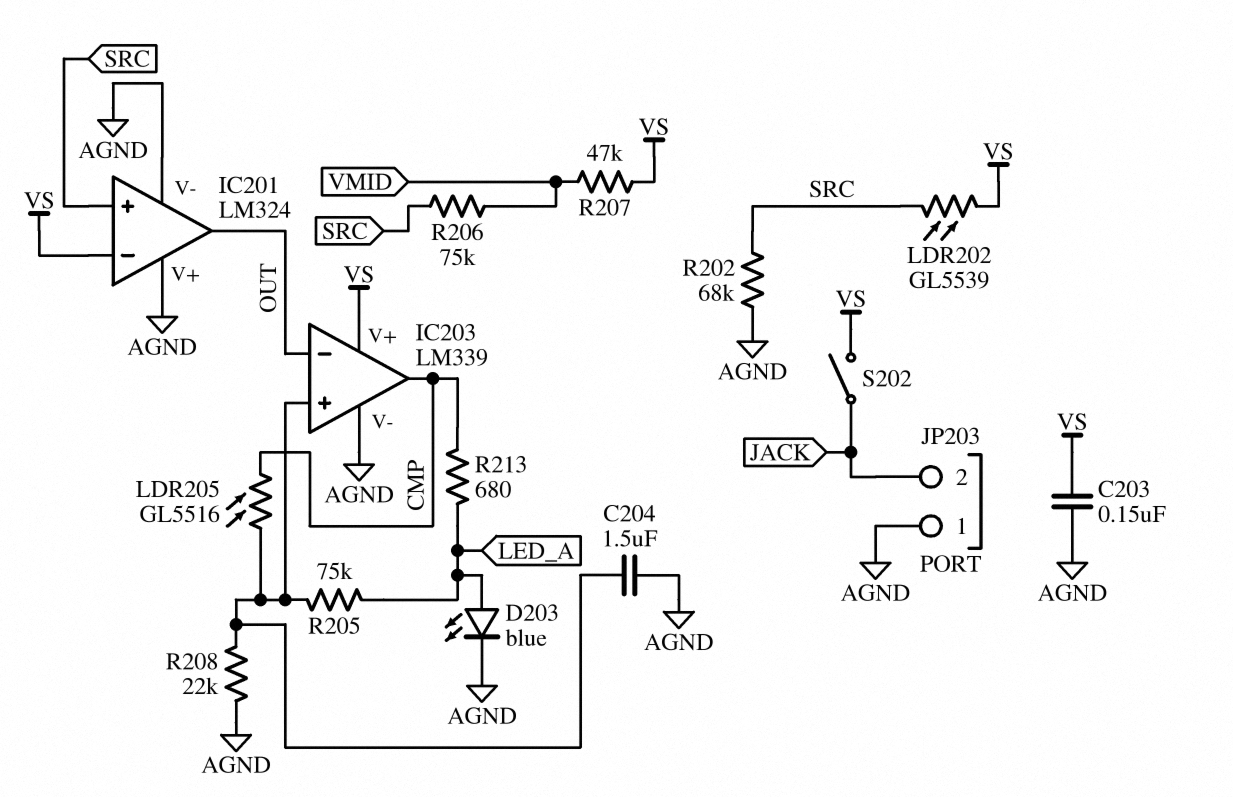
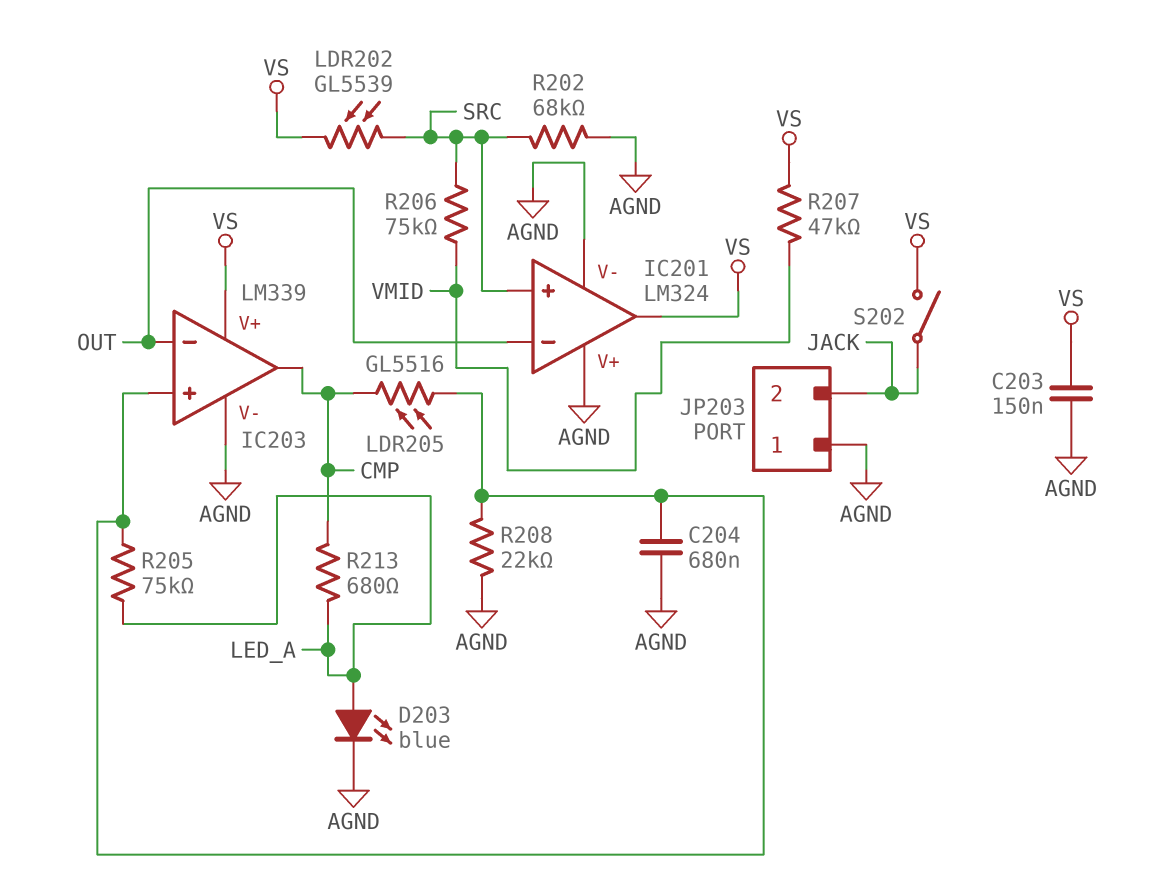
C204: 1.5uF (AGND, IC203/in+) -> 680nF (AGND, IC203/in+)
IC201 pin in-: VS -> OUT
IC201 pin out: OUT -> VS

